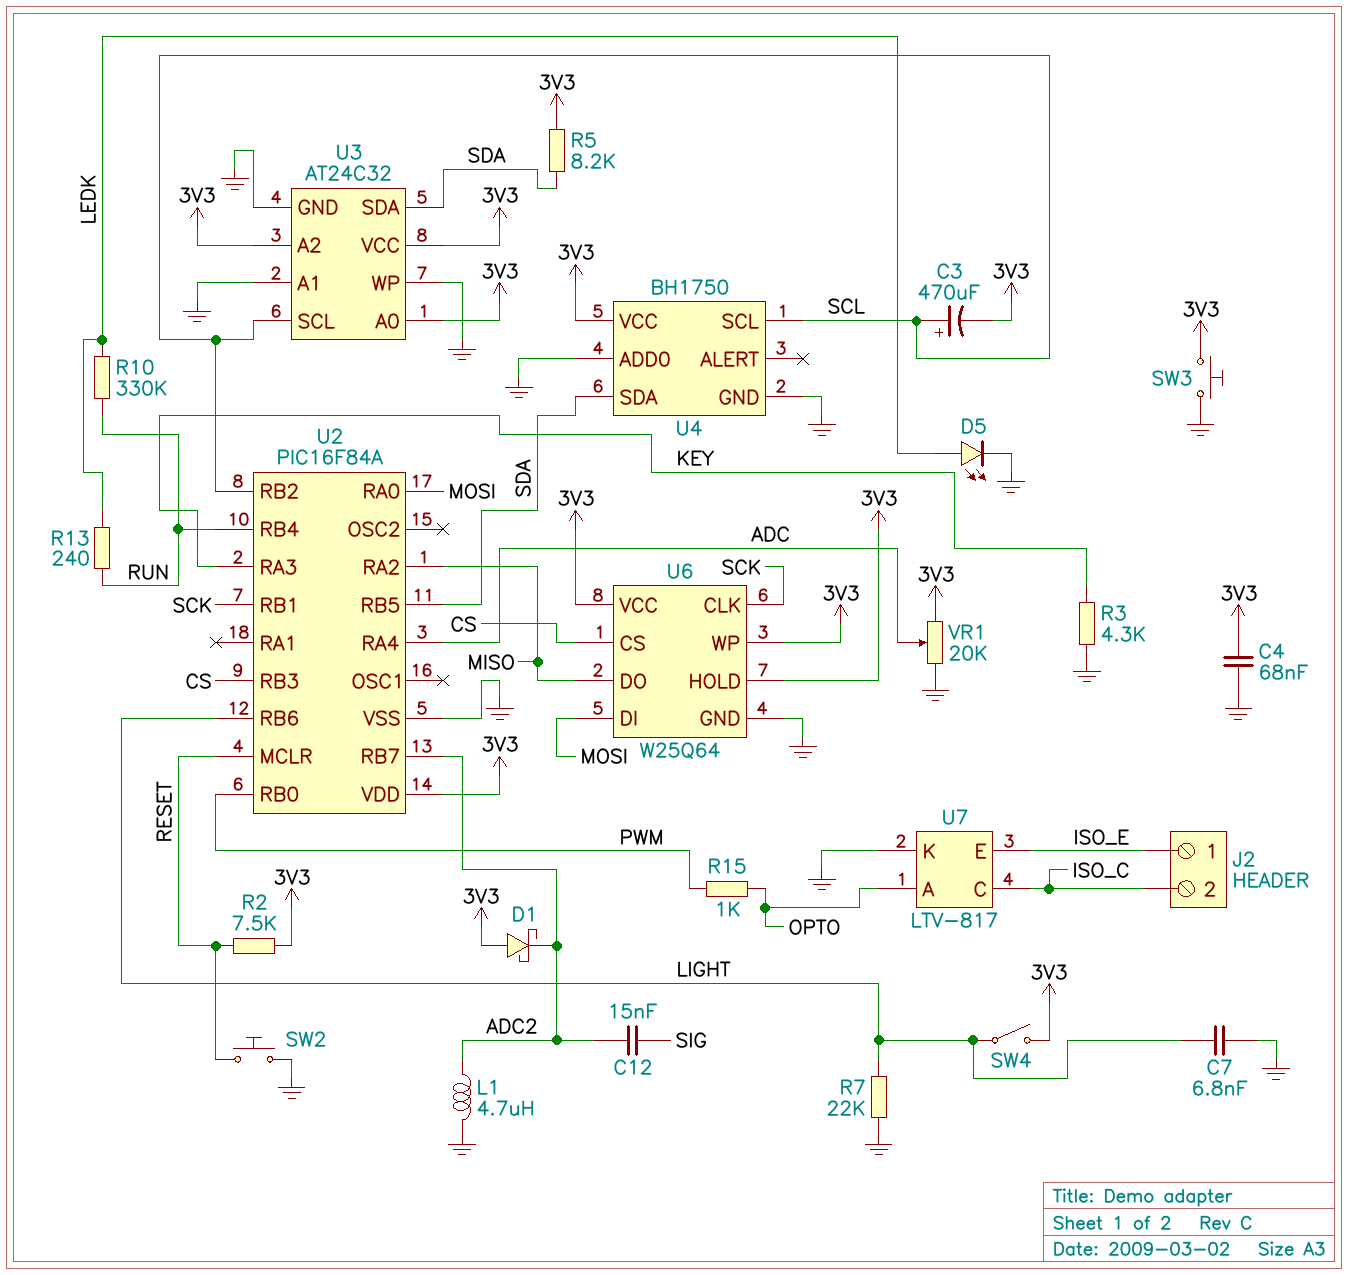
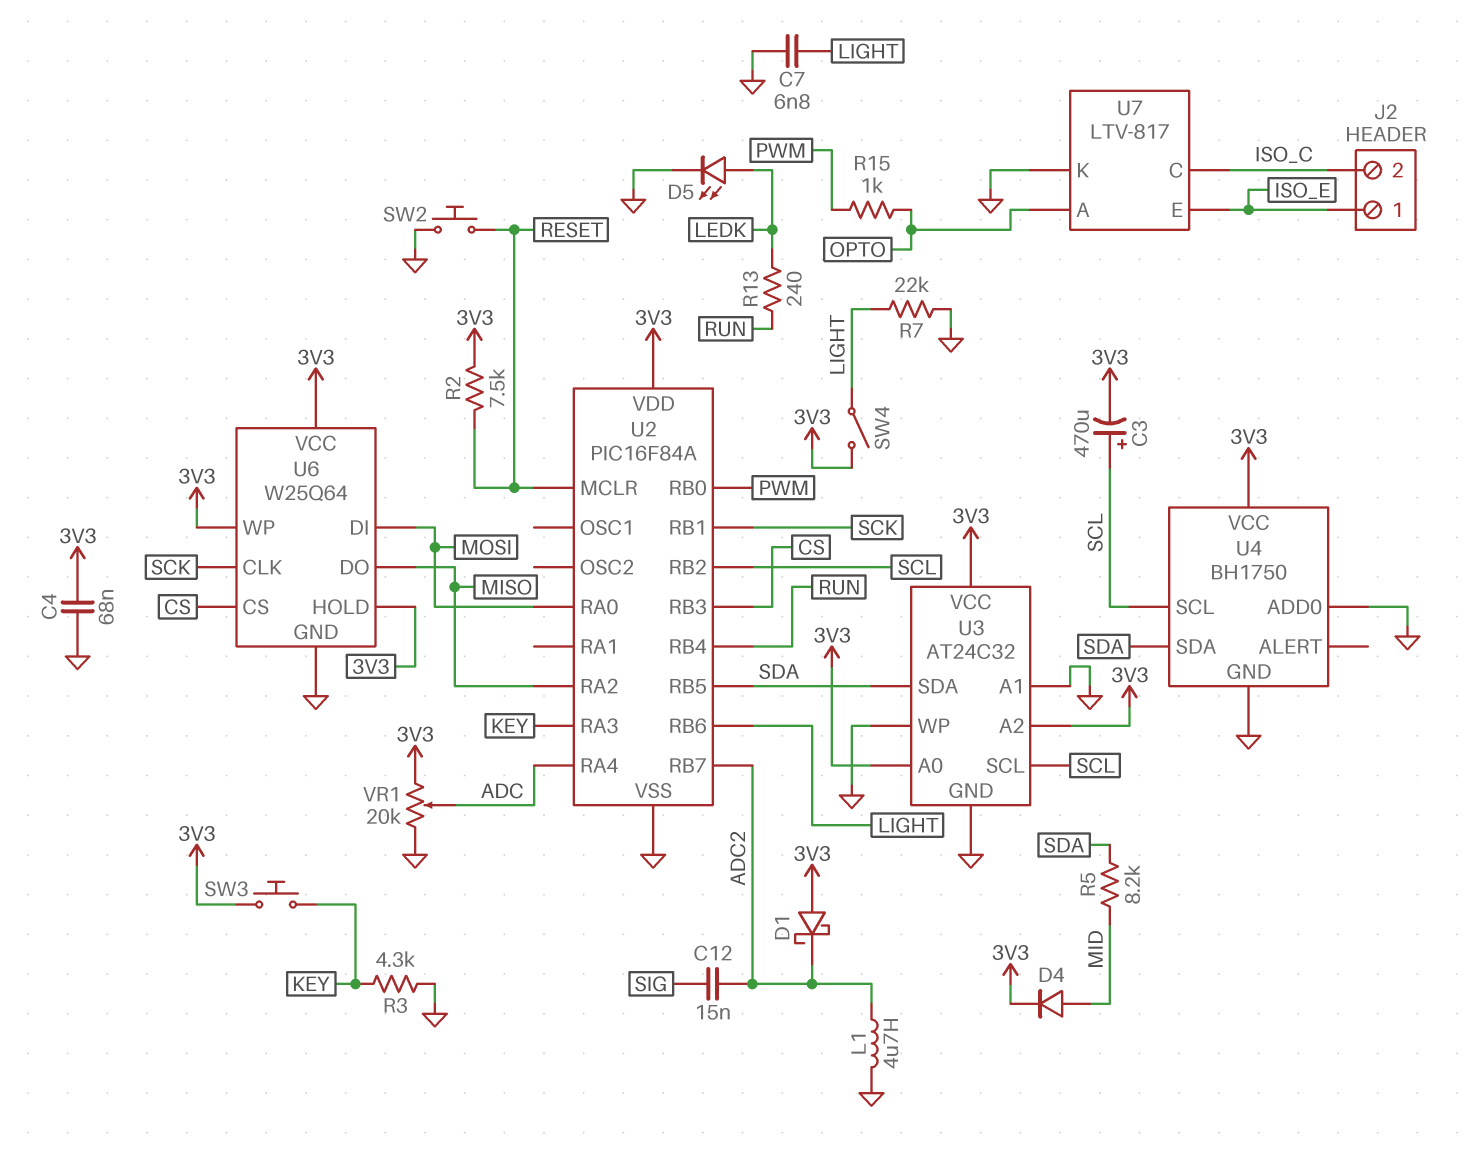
D4: none -> diode (A MID, K 3V3)
R5: 8.2k (3V3, SDA) -> 8.2k (MID, SDA)
R10: 330k (LEDK, RUN) -> none
SW3: button (3V3, GND) -> button (3V3, KEY)

